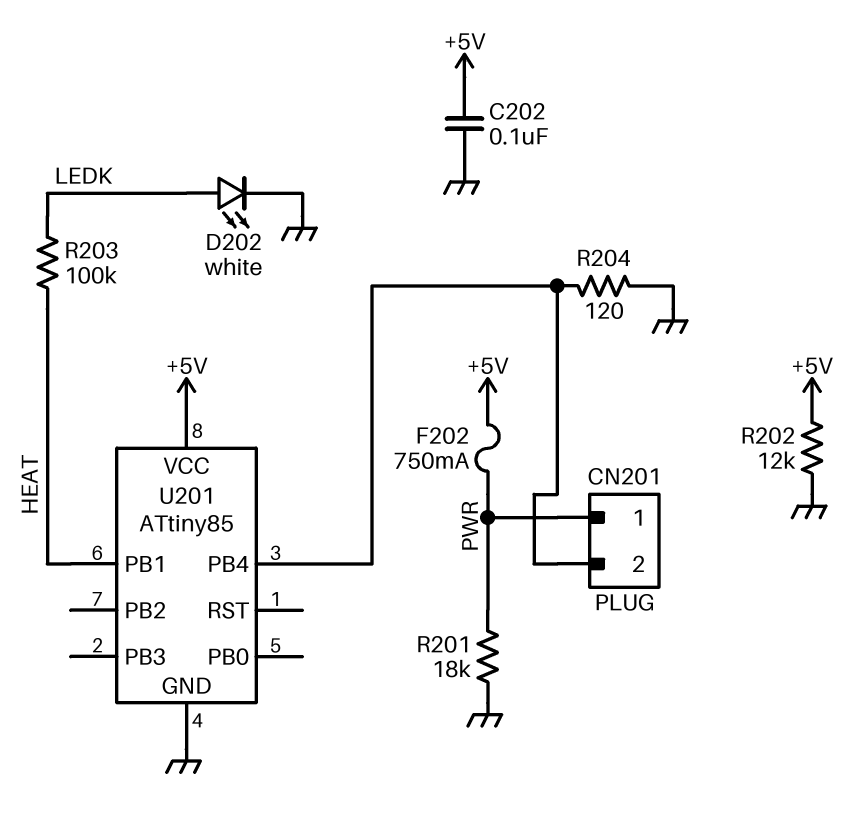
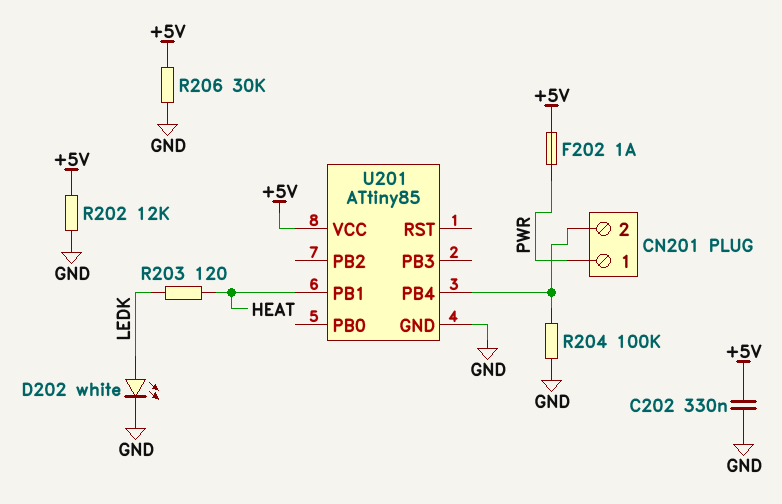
C202: 100nF (+5V, GND) -> 330nF (+5V, GND)
F202: 750mA (+5V, PWR) -> 1A (+5V, PWR)
R201: 18k (GND, PWR) -> none
R203: 100k (HEAT, LEDK) -> 120 (HEAT, LEDK)
R204: 120 (CN201/2, GND) -> 100k (CN201/2, GND)
R206: none -> 30k (+5V, GND)

